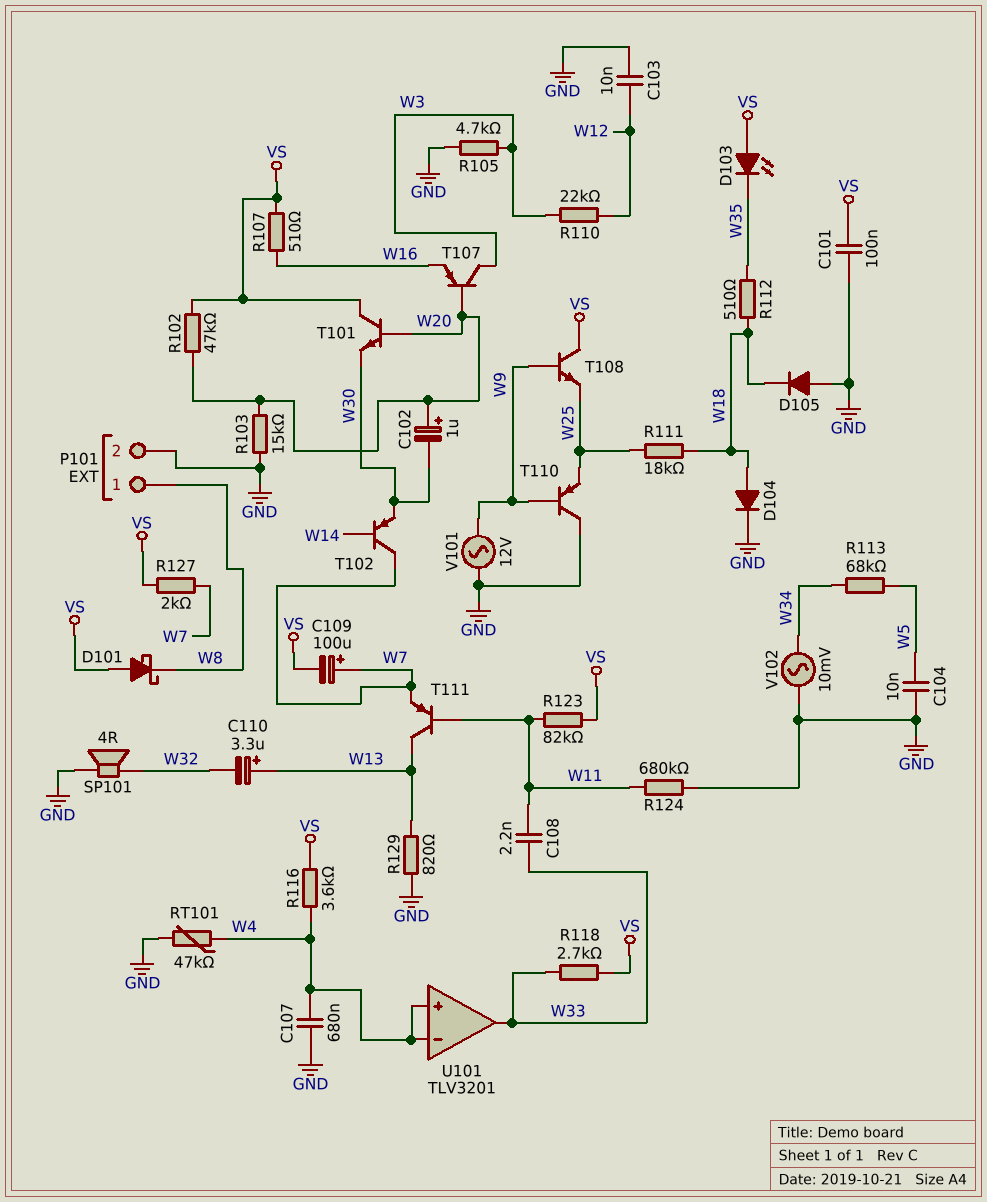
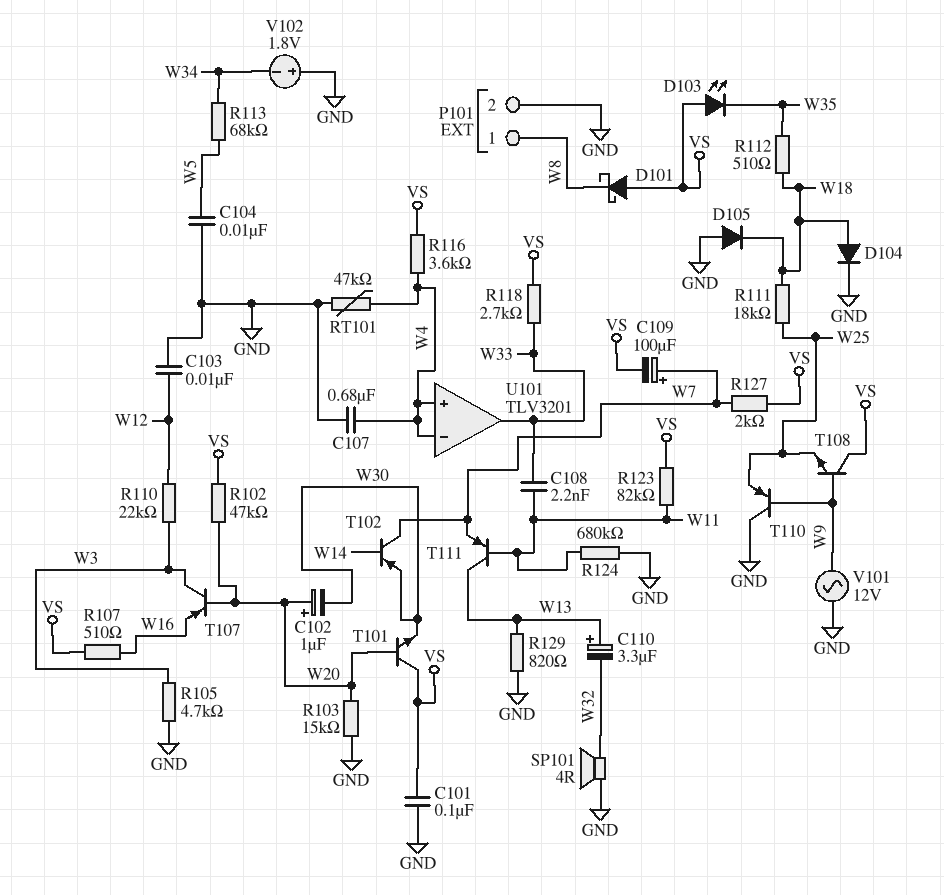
V102: AC 10mV (GND, W34) -> 1.8V (plus GND, minus W34)

